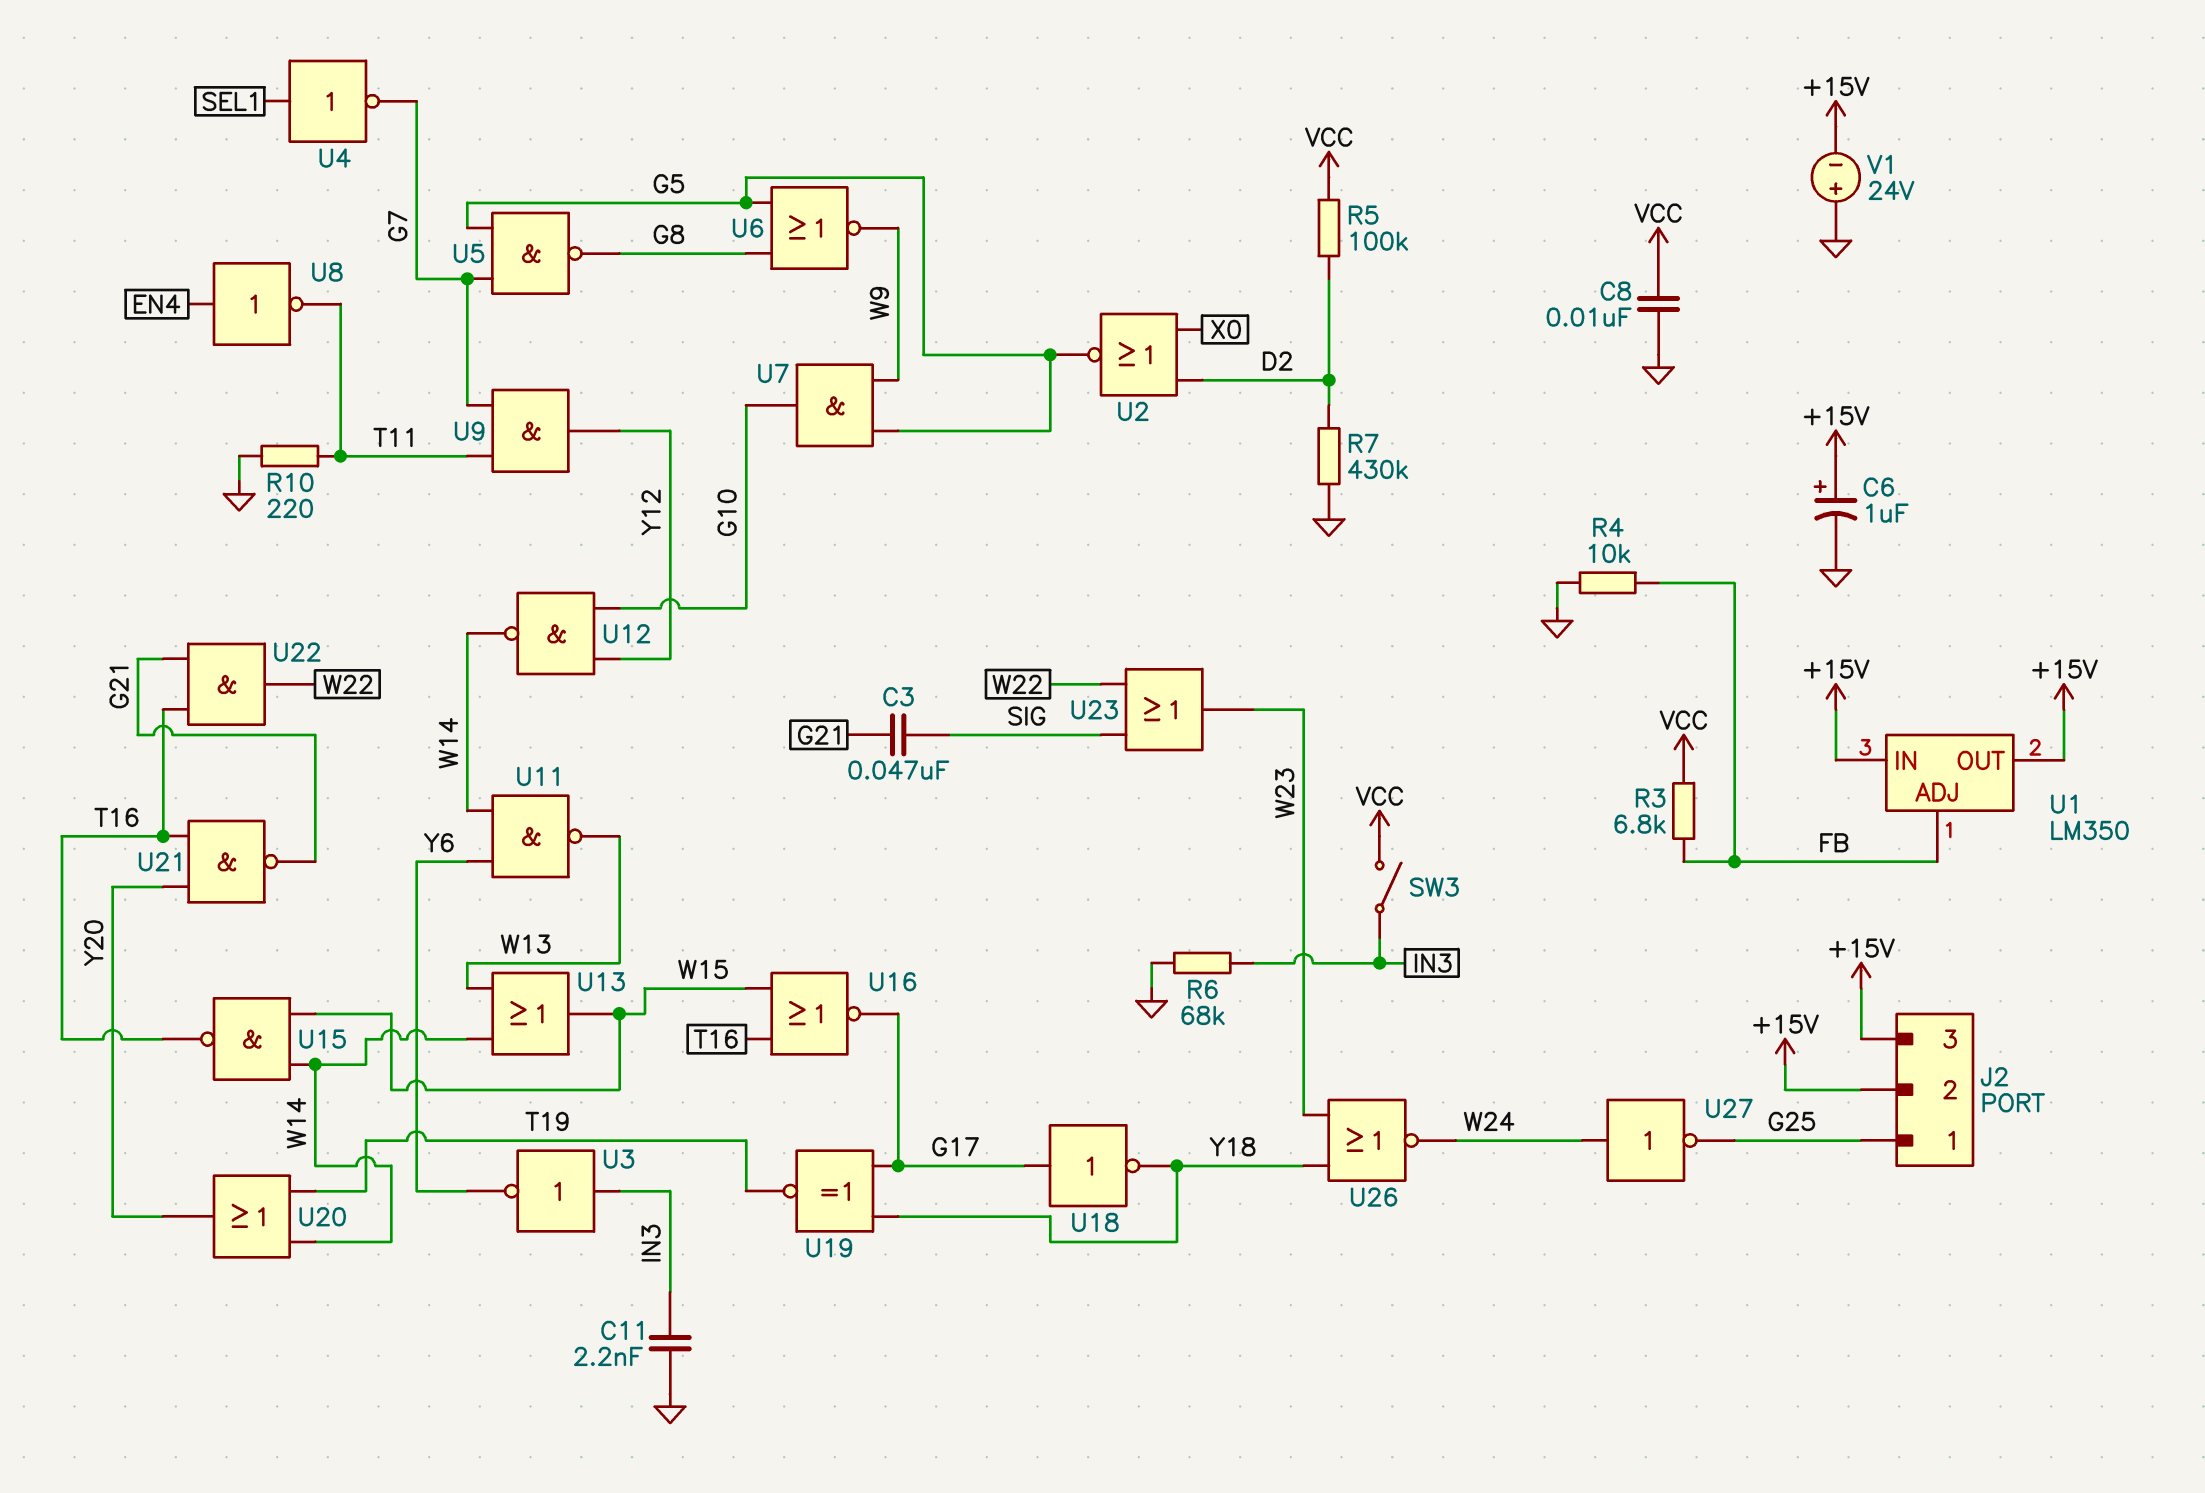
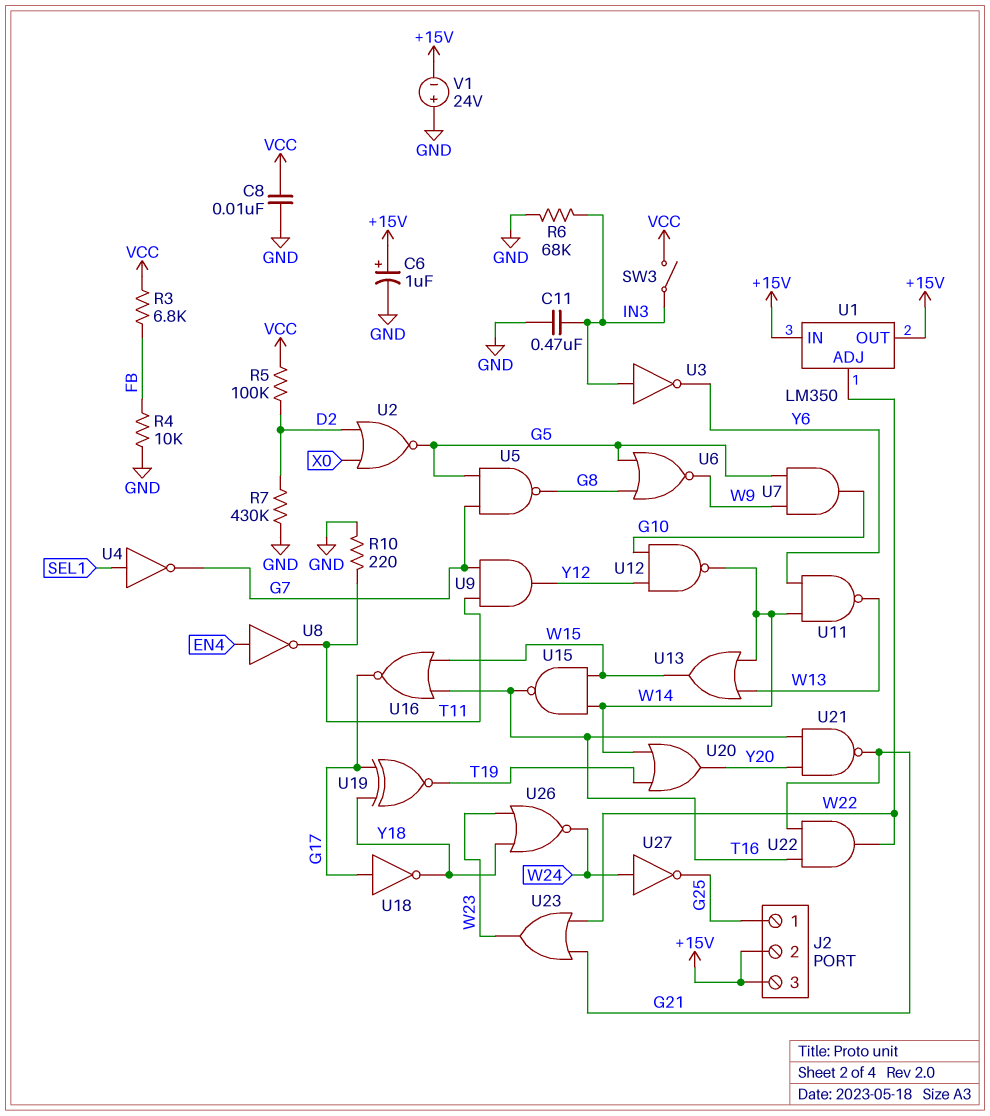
C3: 47nF (G21, SIG) -> none
C11: 2.2nF (GND, IN3) -> 470nF (GND, IN3)
U1 pin ADJ: FB -> W22
U23: OR (in SIG, in W22, out W23) -> OR (in G21, in W22, out W23)

